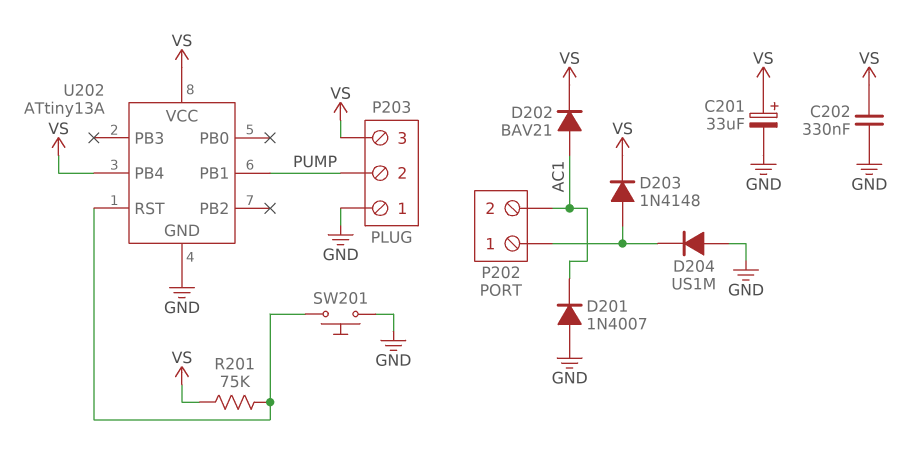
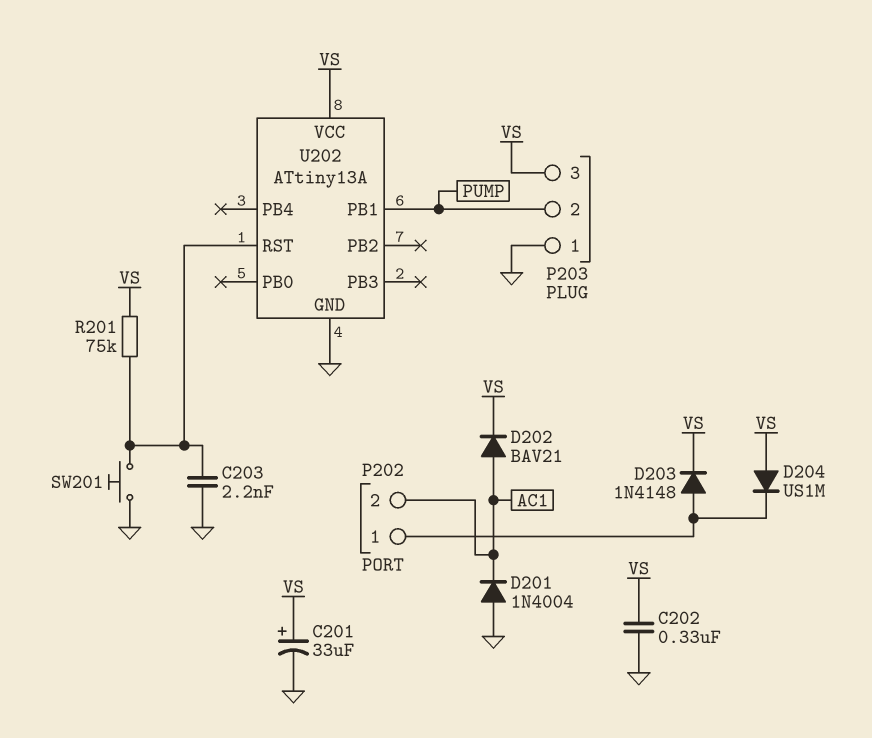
C203: none -> 2.2nF (GND, U202/RST)
D201: diode 1N4007 (A GND, K AC1) -> diode 1N4004 (A GND, K AC1)
D204: diode US1M (A GND, K P202/1) -> diode US1M (A VS, K P202/1)
U202 pin PB4: VS -> none

